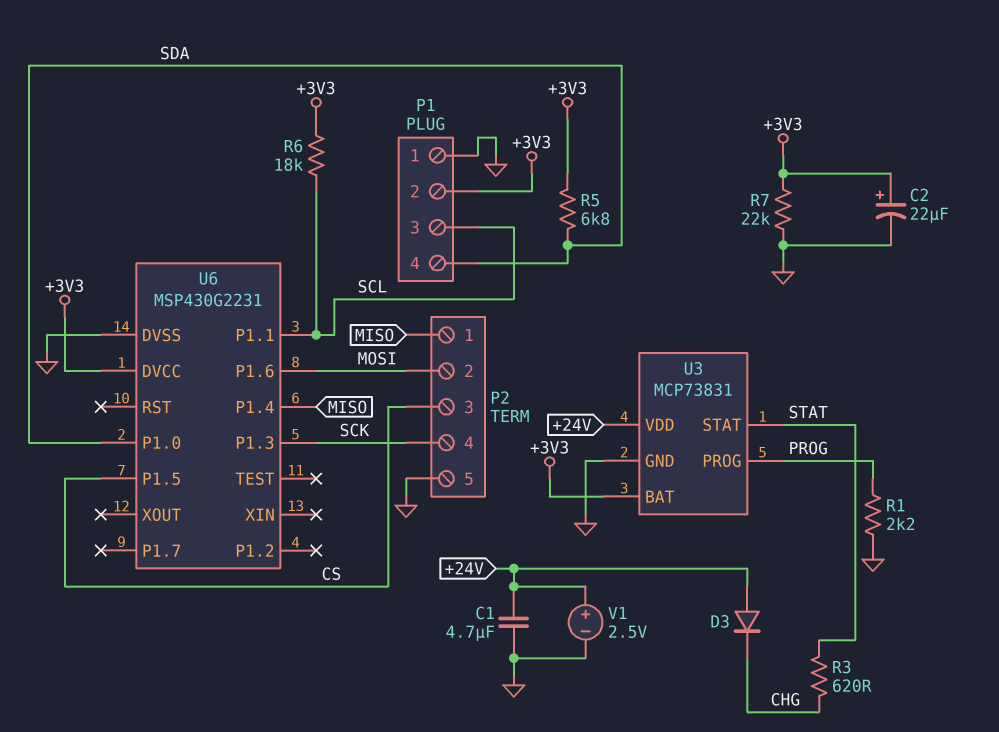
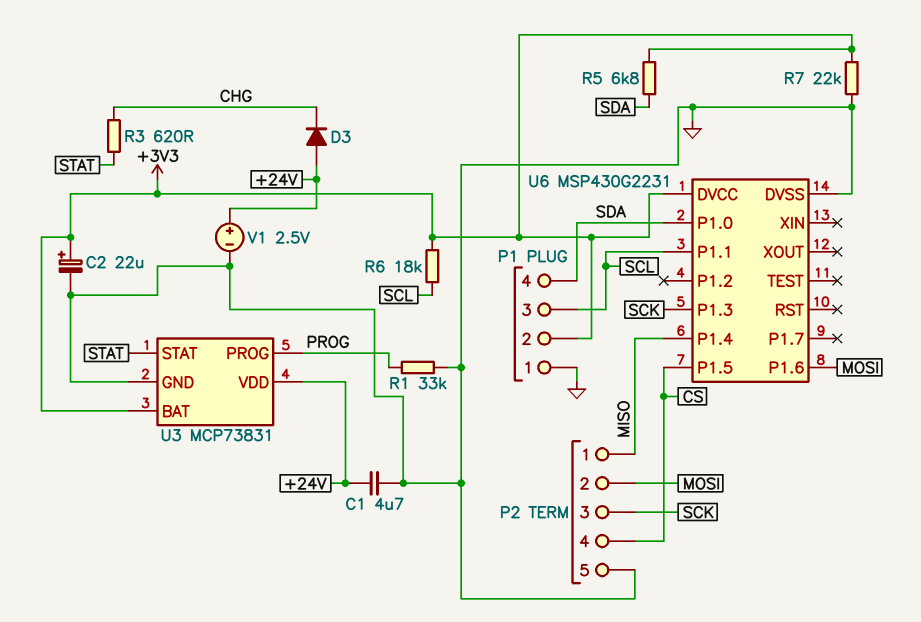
P2 pin 3: CS -> SCK
P2 pin 4: SCK -> CS
R1: 2.2k (GND, PROG) -> 33k (GND, PROG)

